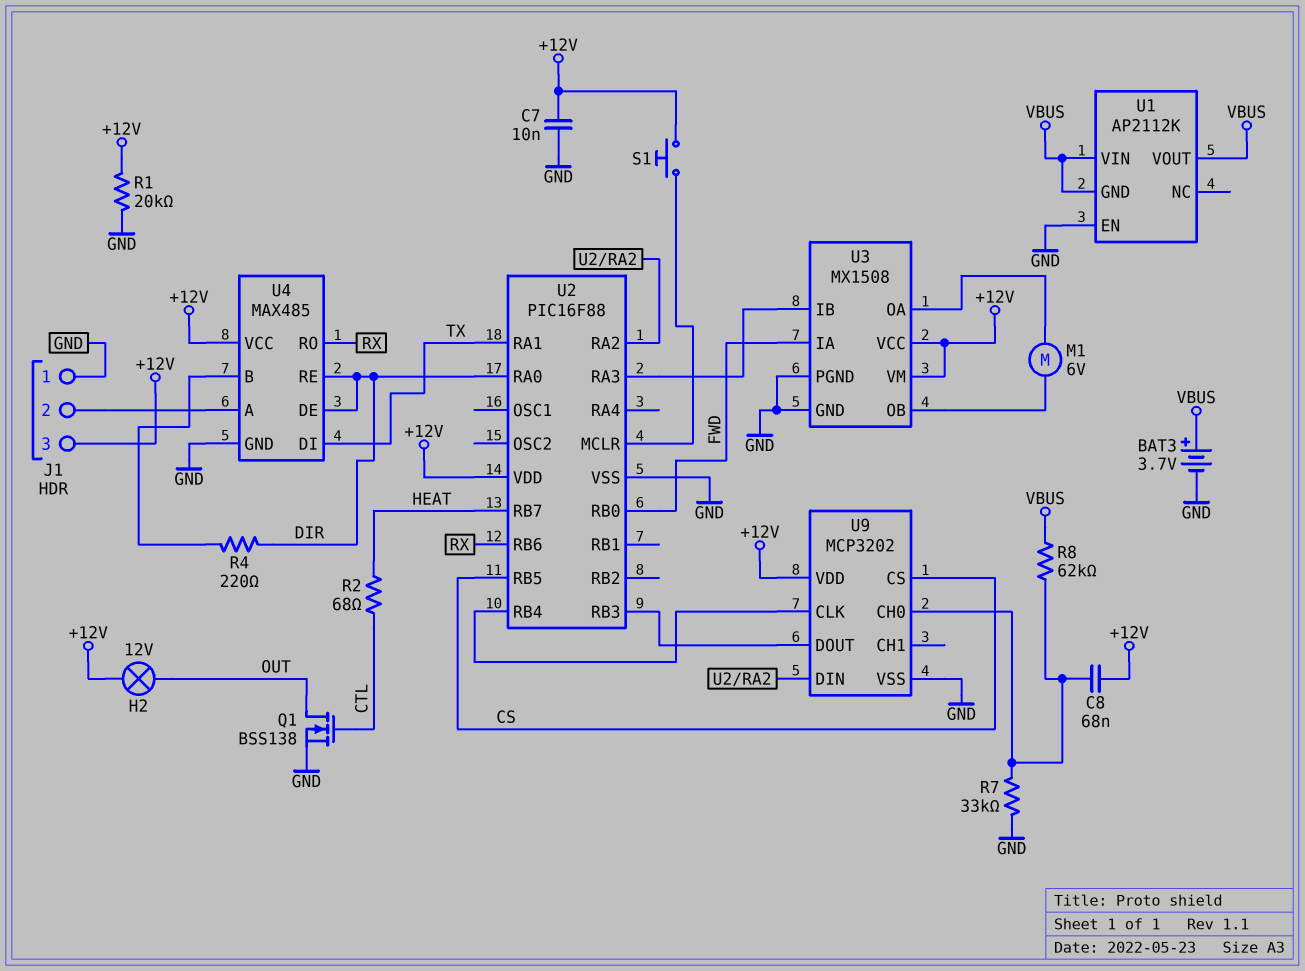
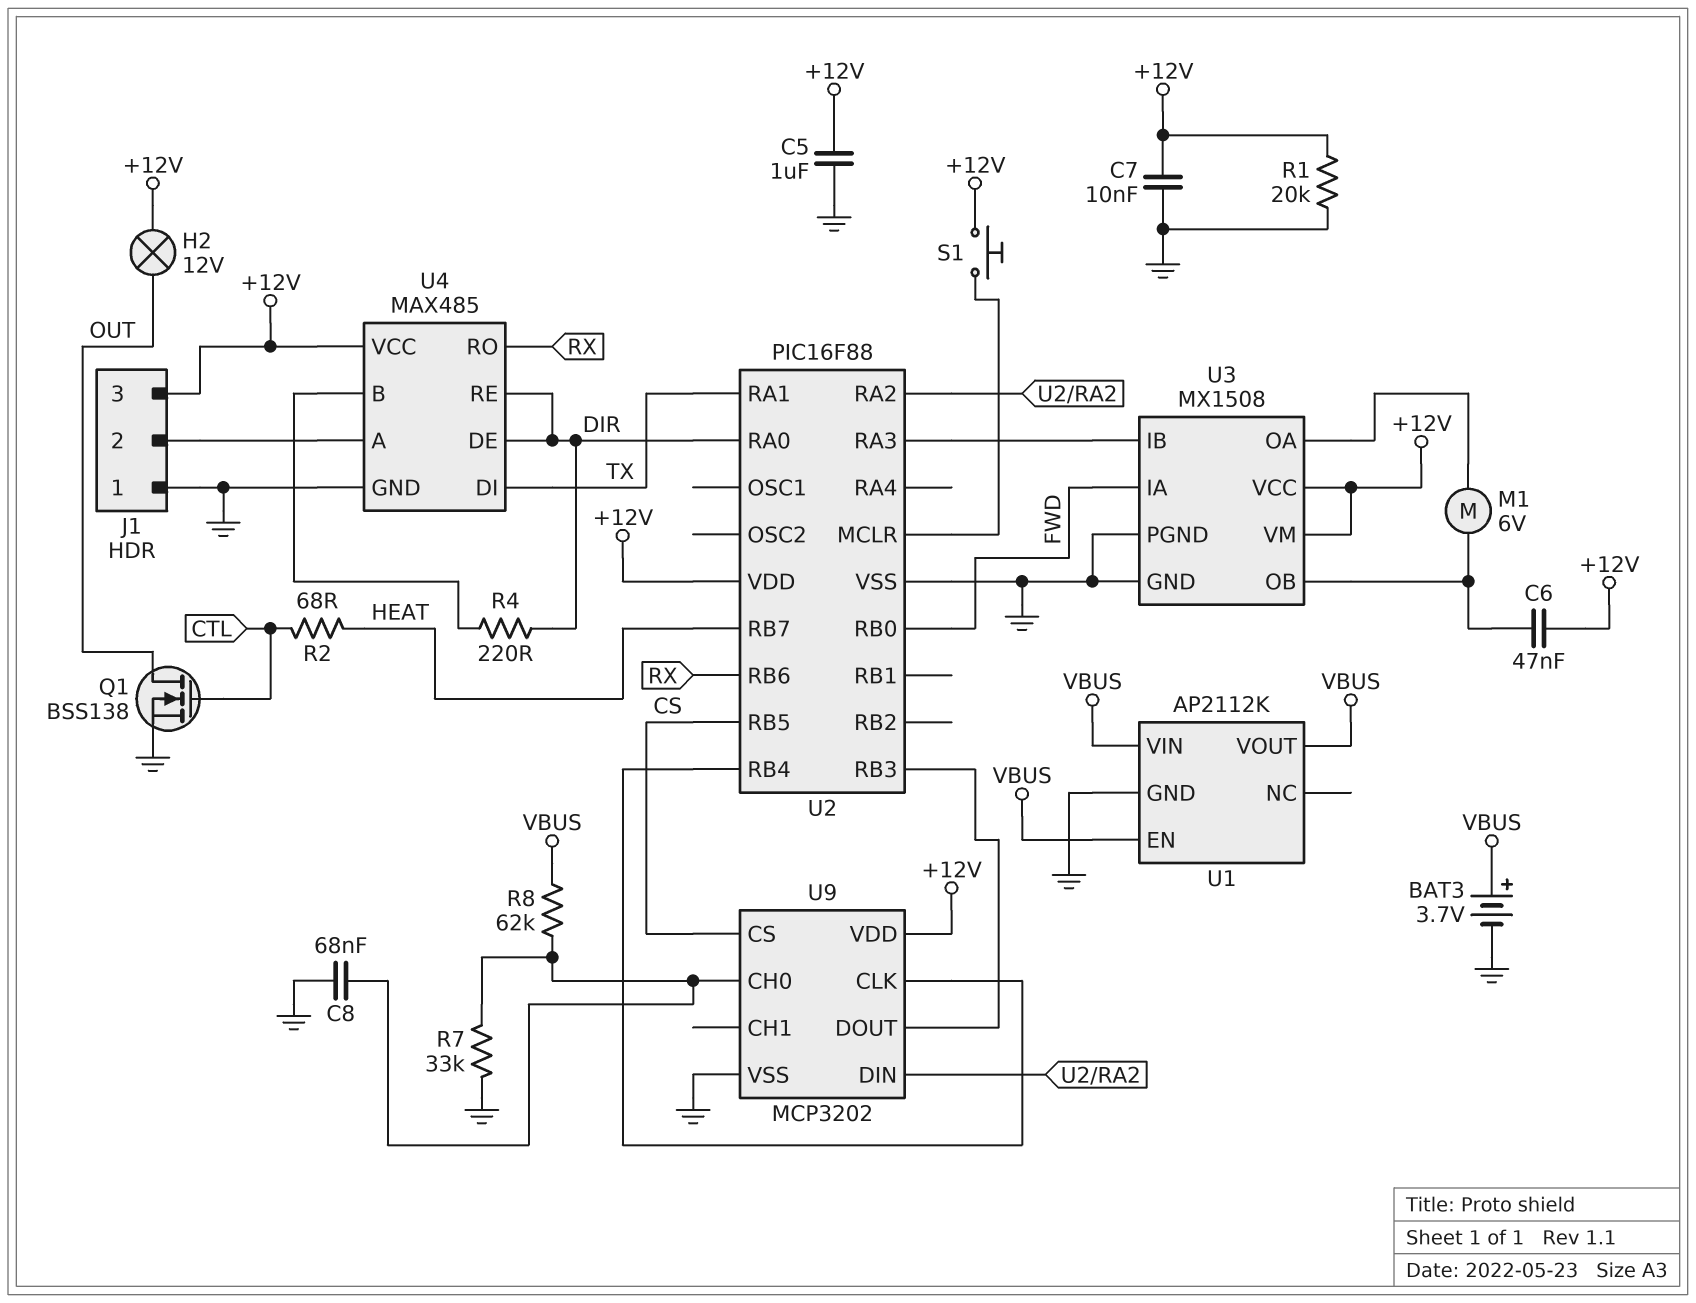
C5: none -> 1uF (+12V, GND)
C6: none -> 47nF (+12V, U3/OB)
C8: 68nF (+12V, U9/CH0) -> 68nF (GND, U9/CH0)
U1 pin EN: GND -> VBUS
U1 pin GND: VBUS -> GND

